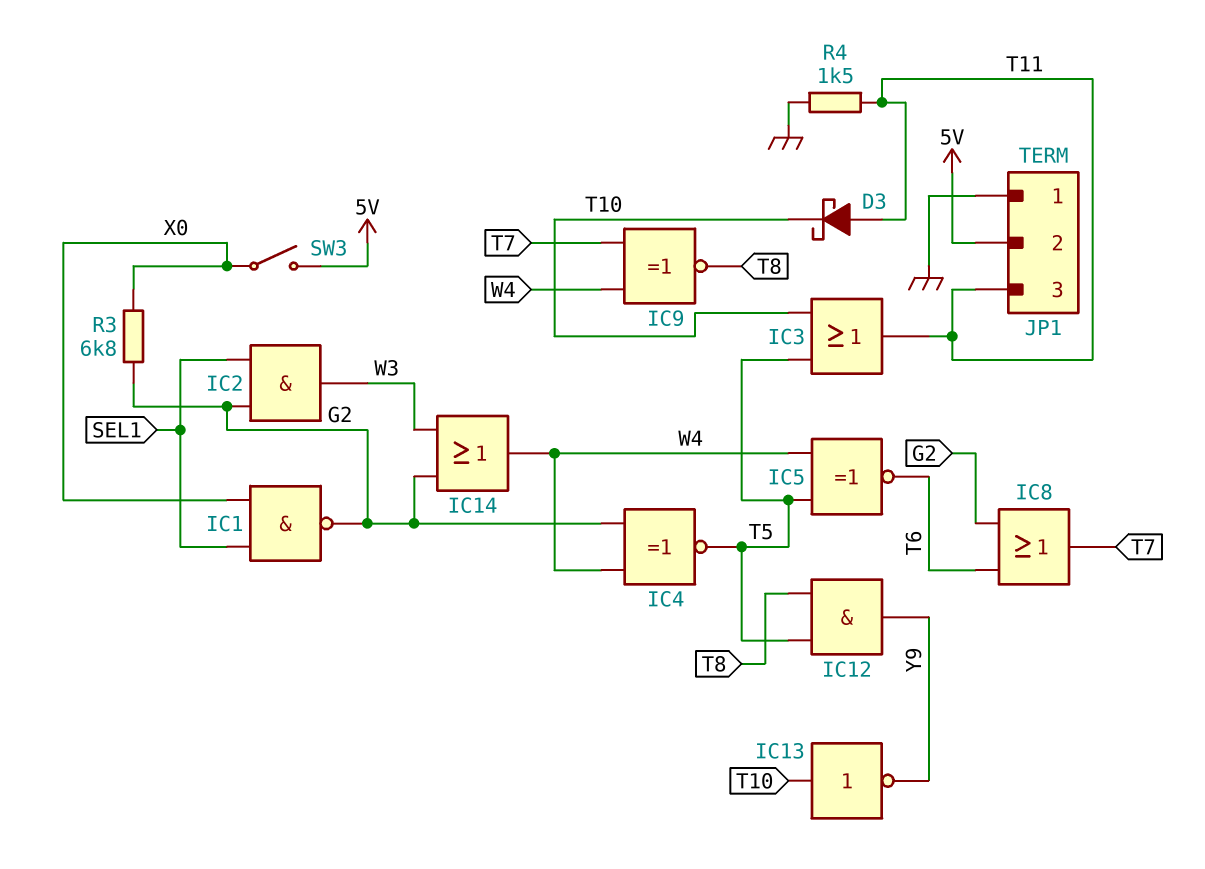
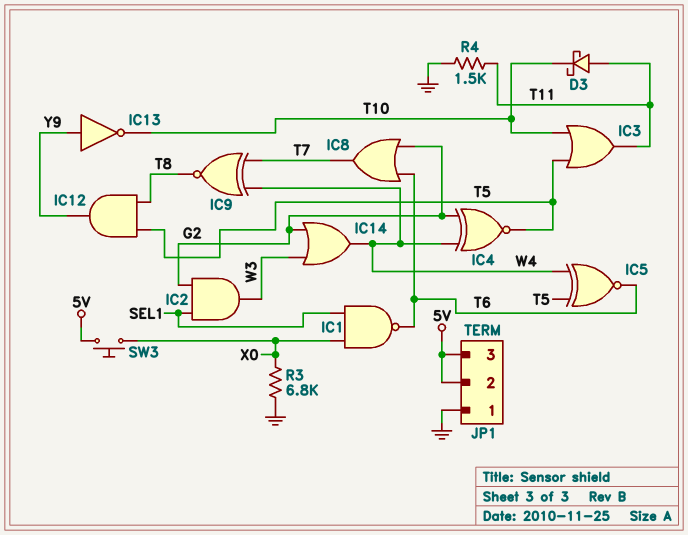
IC1: NAND (in SEL1, in X0, out G2) -> NAND (in SEL1, in X0, out T6)
IC13: NOT (in T10, out Y9) -> NOT (in Y9, out T10)
JP1 pin 3: T11 -> 5V
R3: 6.8k (G2, X0) -> 6.8k (GND, X0)
SW3: switch (5V, X0) -> button (5V, X0)

